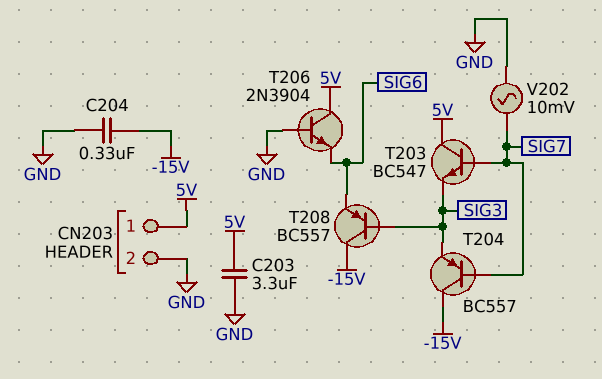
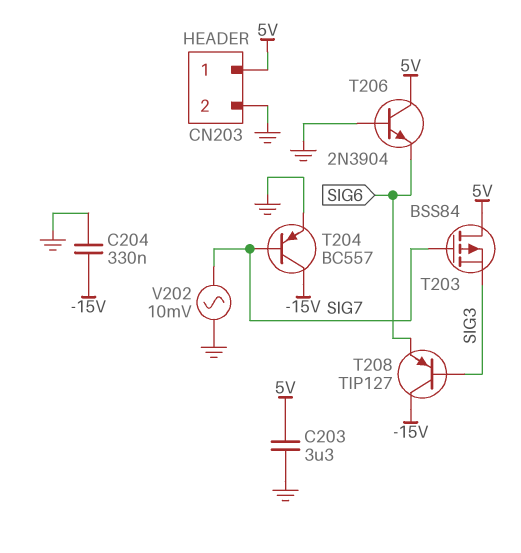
T203: NPN BC547 (B SIG7, C 5V, E SIG3) -> PMOS BSS84 (G SIG7, D 5V, S SIG3)
T204: PNP BC557 (B SIG7, C -15V, E SIG3) -> PNP BC557 (B SIG7, C -15V, E GND)
T208: PNP BC557 (B SIG3, C -15V, E SIG6) -> PNP TIP127 (B SIG3, C -15V, E SIG6)

